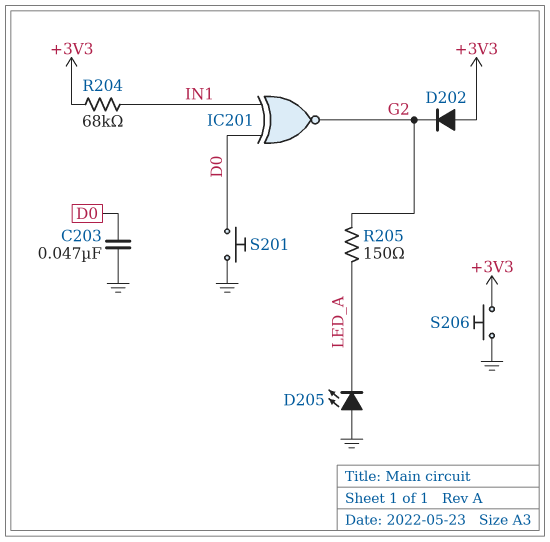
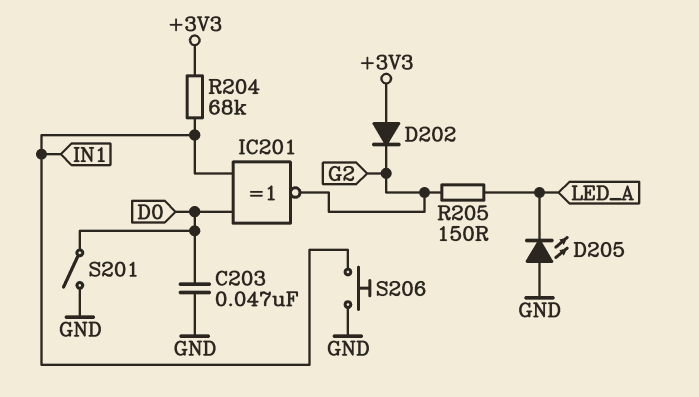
S201: button (D0, GND) -> switch (D0, GND)
S206: button (+3V3, GND) -> button (GND, IN1)

